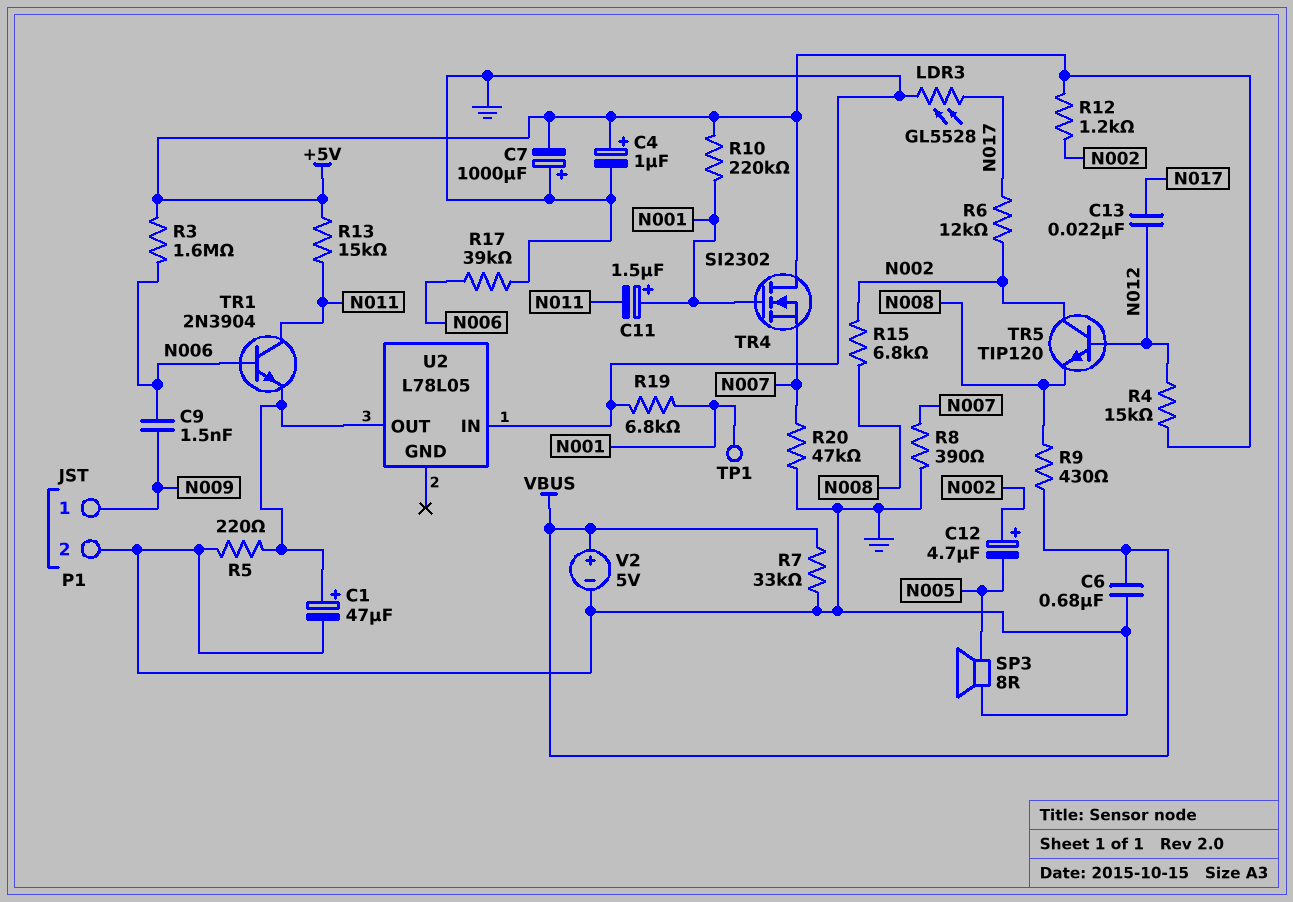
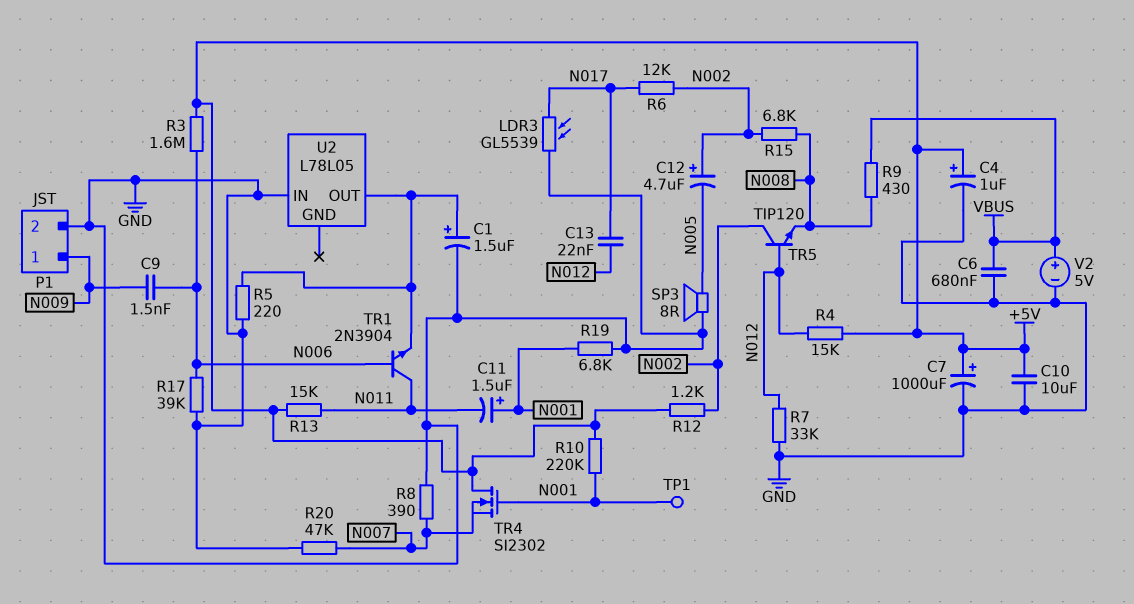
C1: 47uF (plus U2/OUT, minus GND) -> 1.5uF (plus U2/OUT, minus GND)
C7: 1000uF (plus GND, minus +5V) -> 1000uF (plus +5V, minus GND)
C10: none -> 10uF (+5V, GND)
LDR3: GL5528 (GND, N017) -> GL5539 (GND, N017)
R7: 33k (GND, VBUS) -> 33k (GND, N012)

